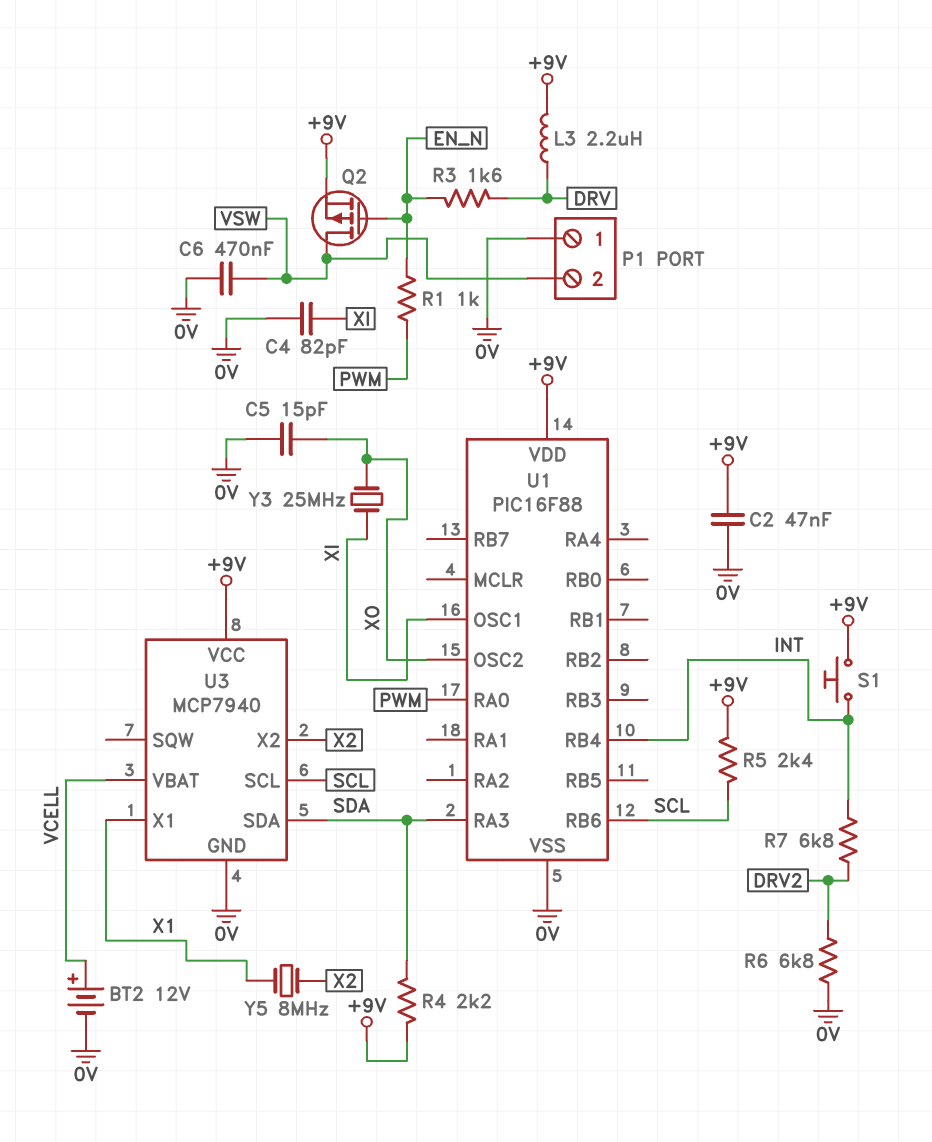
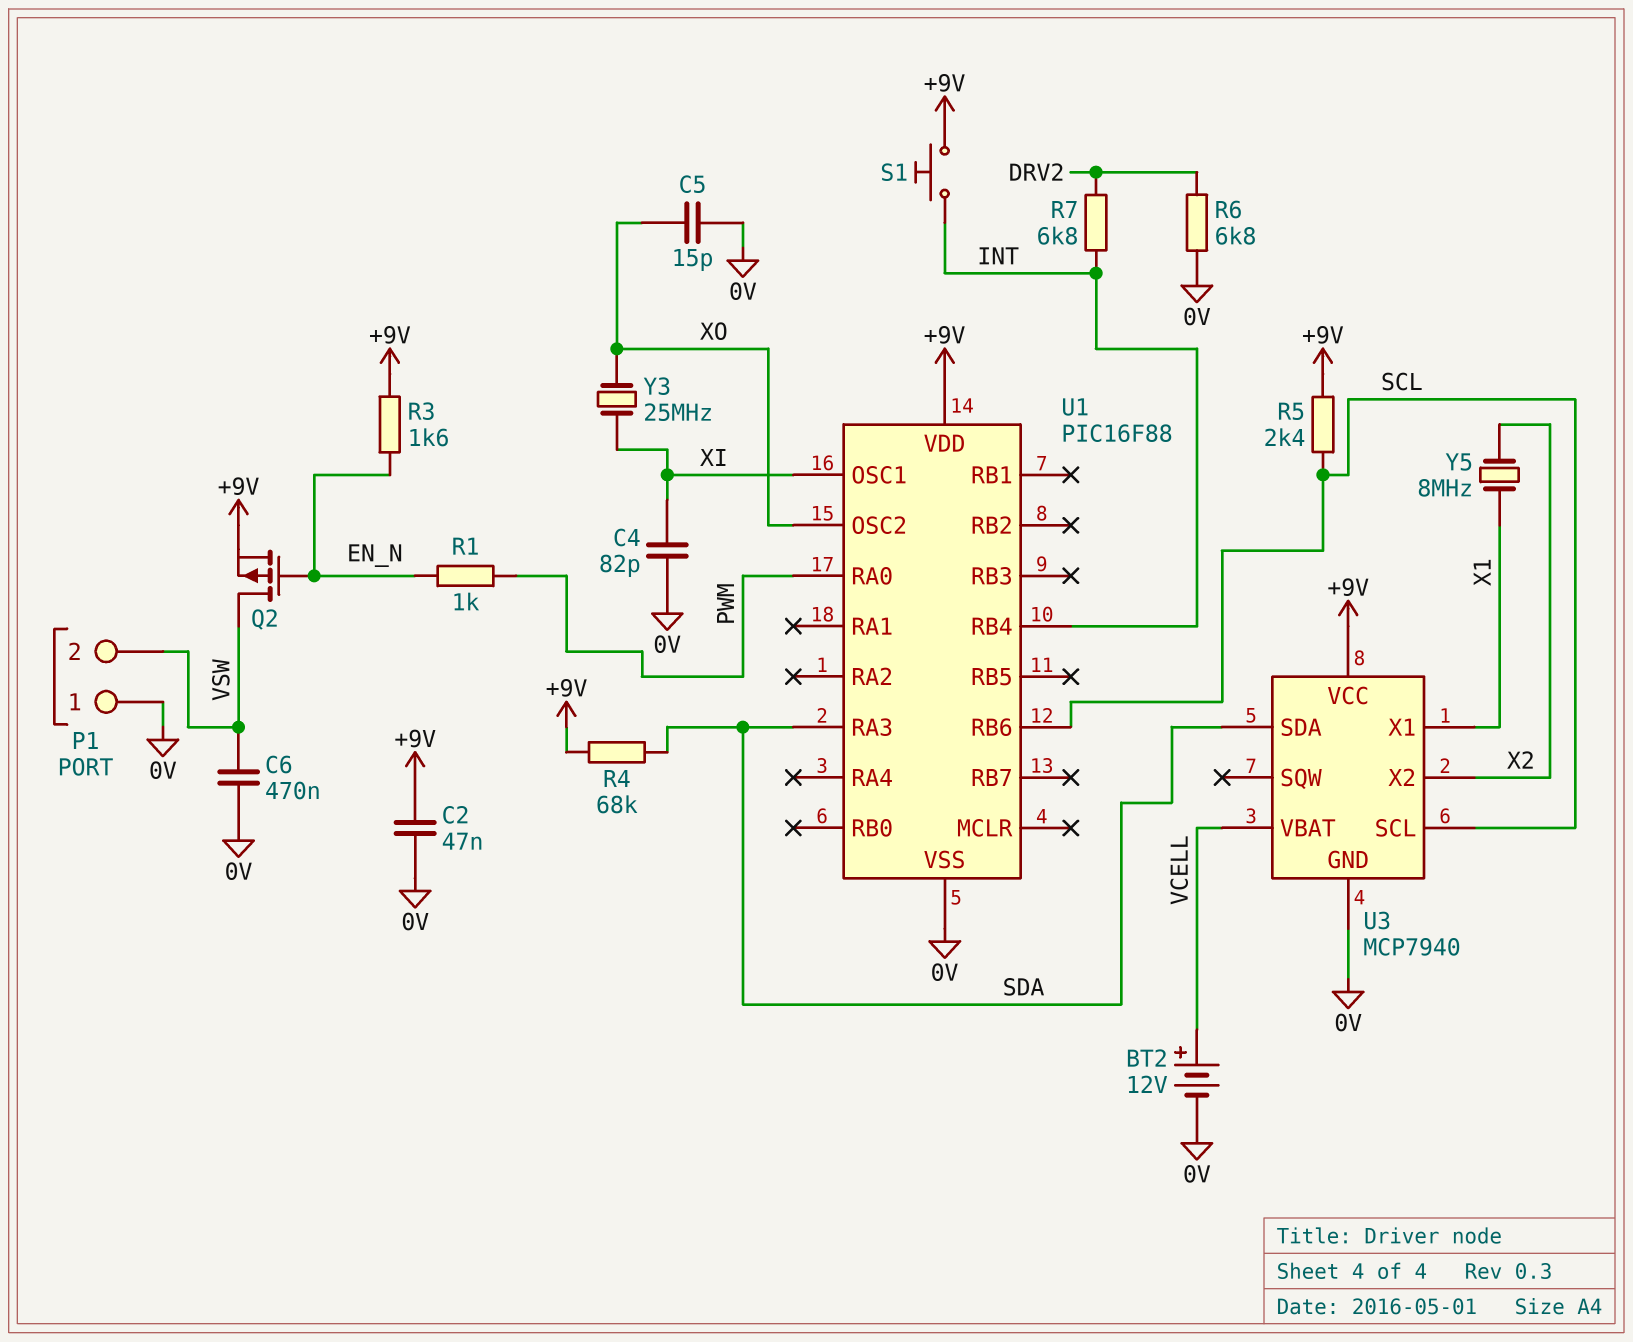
L3: 2.2uH (+9V, DRV) -> none
R3: 1.6k (DRV, EN_N) -> 1.6k (+9V, EN_N)
R4: 2.2k (+9V, SDA) -> 68k (+9V, SDA)

